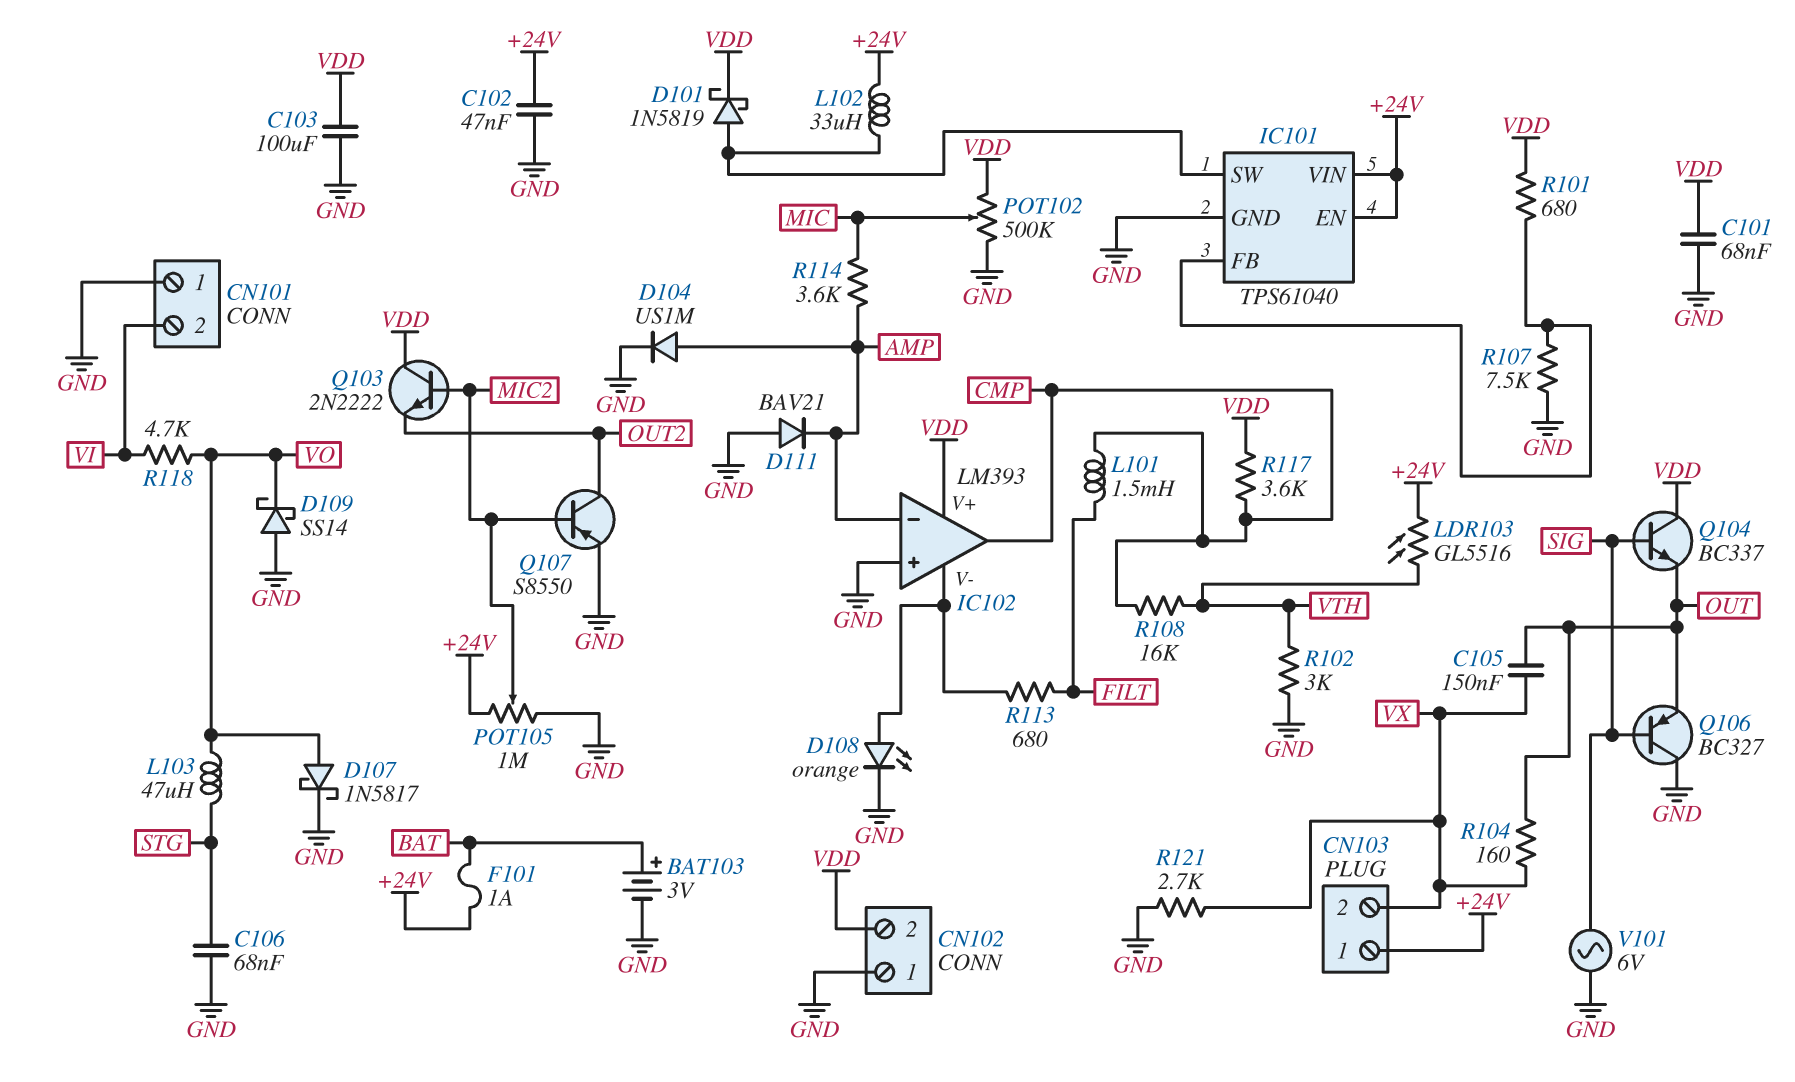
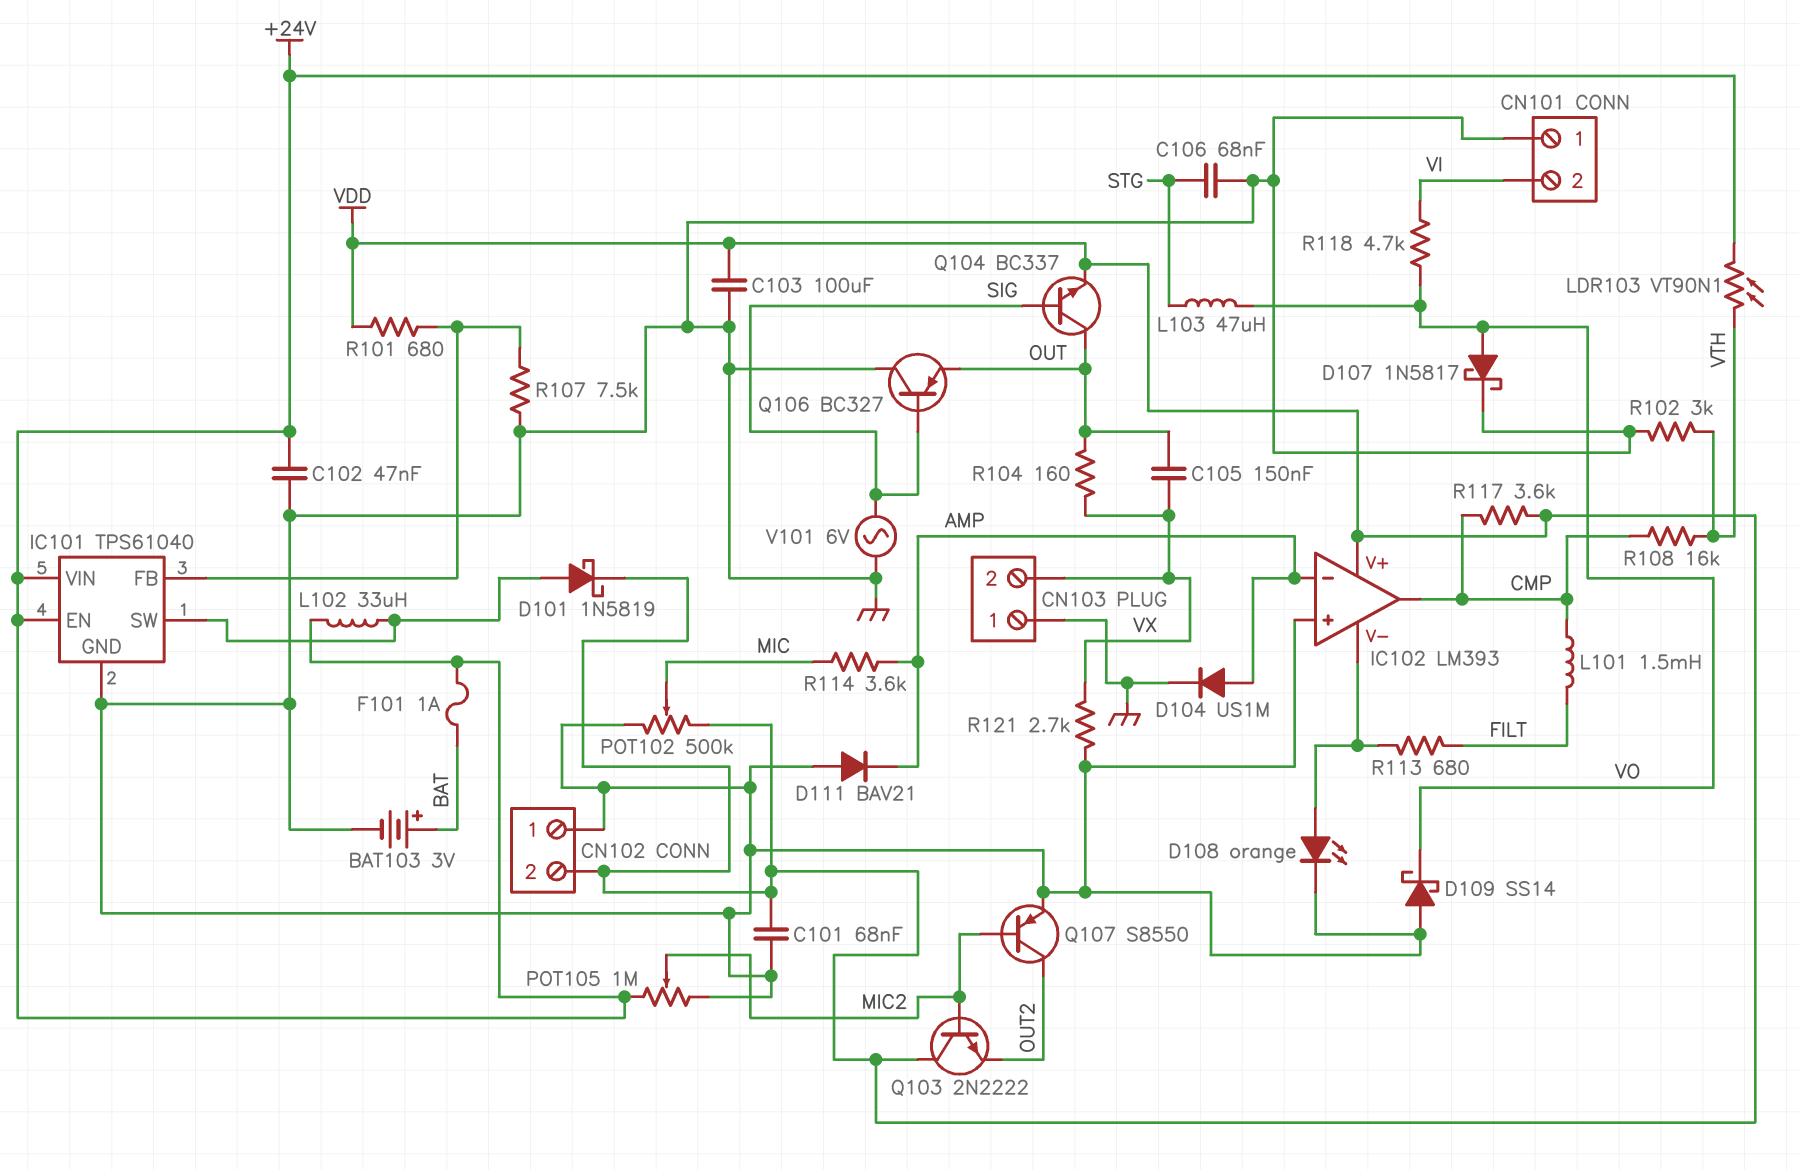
CN103 pin 1: +24V -> GND
LDR103: GL5516 (+24V, VTH) -> VT90N1 (+24V, VTH)
Q104: NPN BC337 (B SIG, C VDD, E OUT) -> NPN BC337 (B SIG, C OUT, E VDD)

